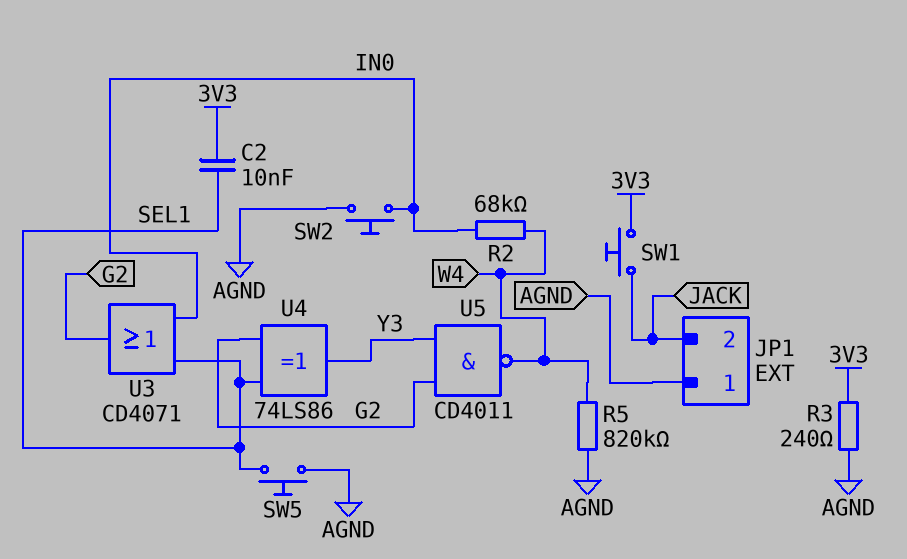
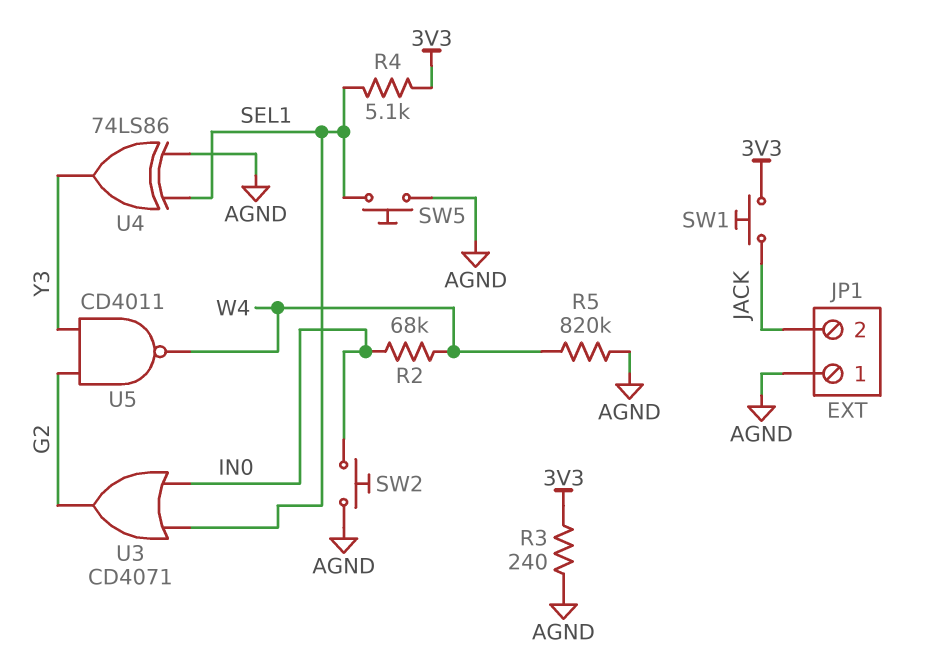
C2: 10nF (3V3, SEL1) -> none
R4: none -> 5.1k (3V3, SEL1)
U4: XOR 74LS86 (in G2, in SEL1, out Y3) -> XOR 74LS86 (in AGND, in SEL1, out Y3)

